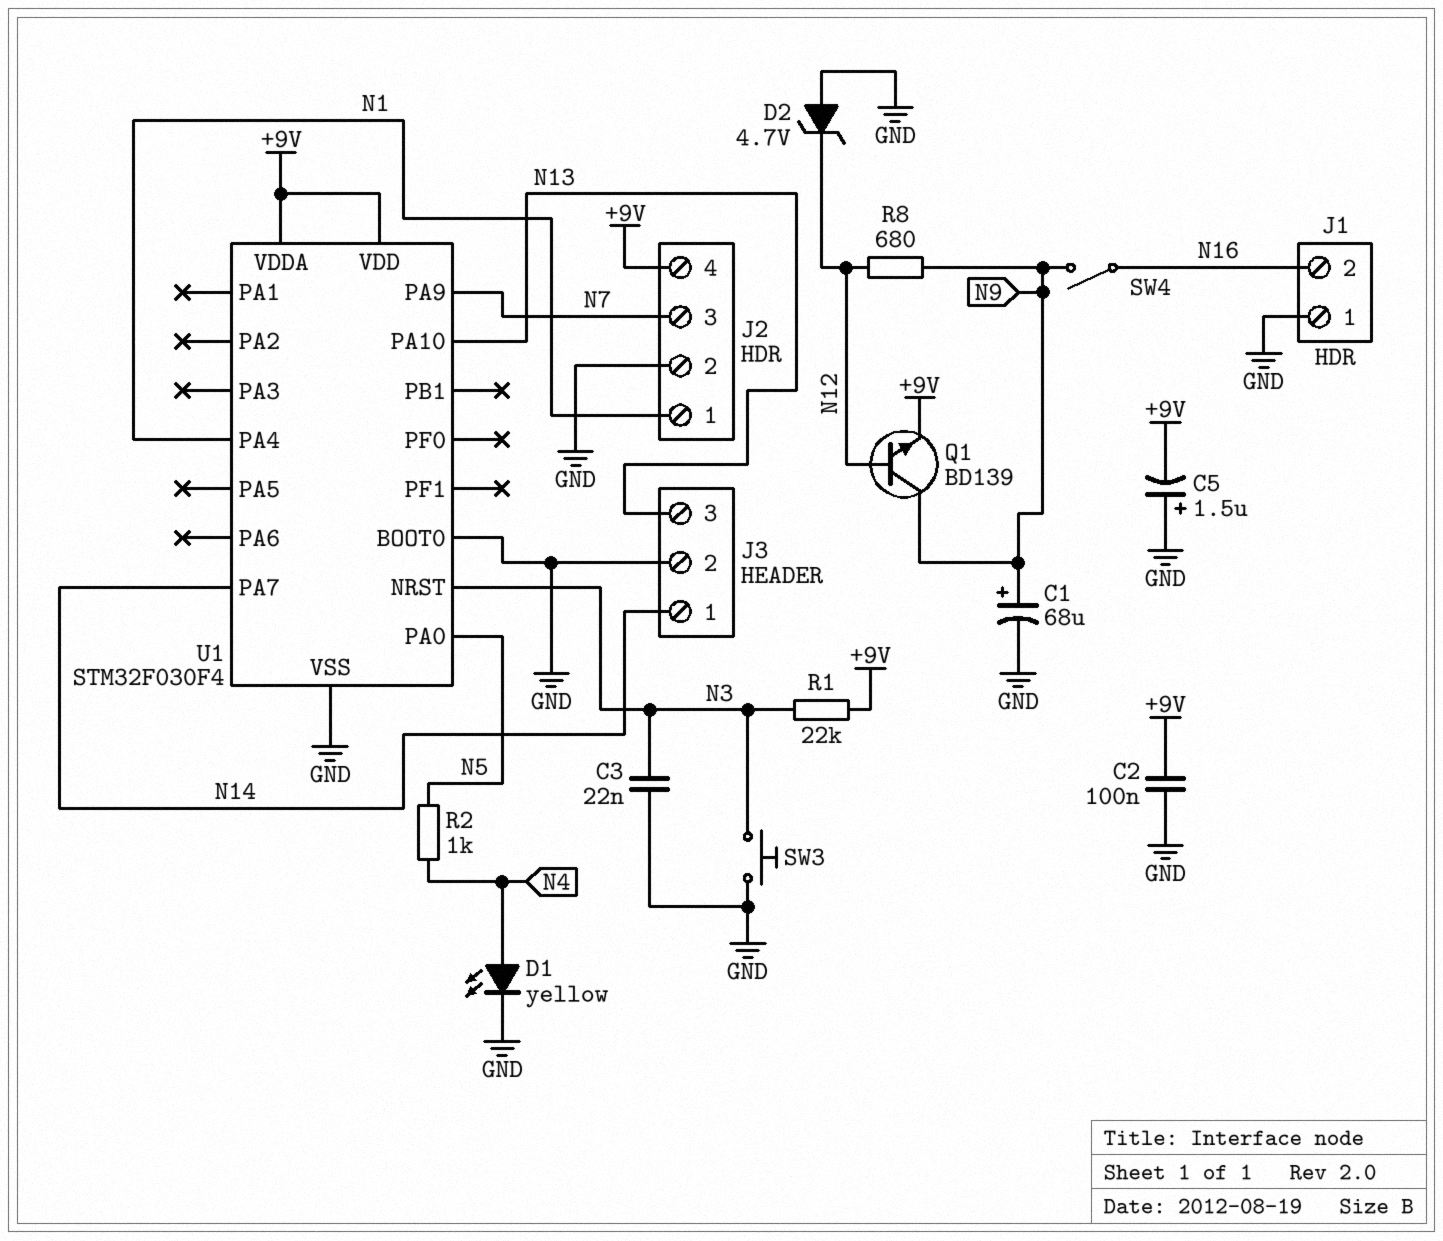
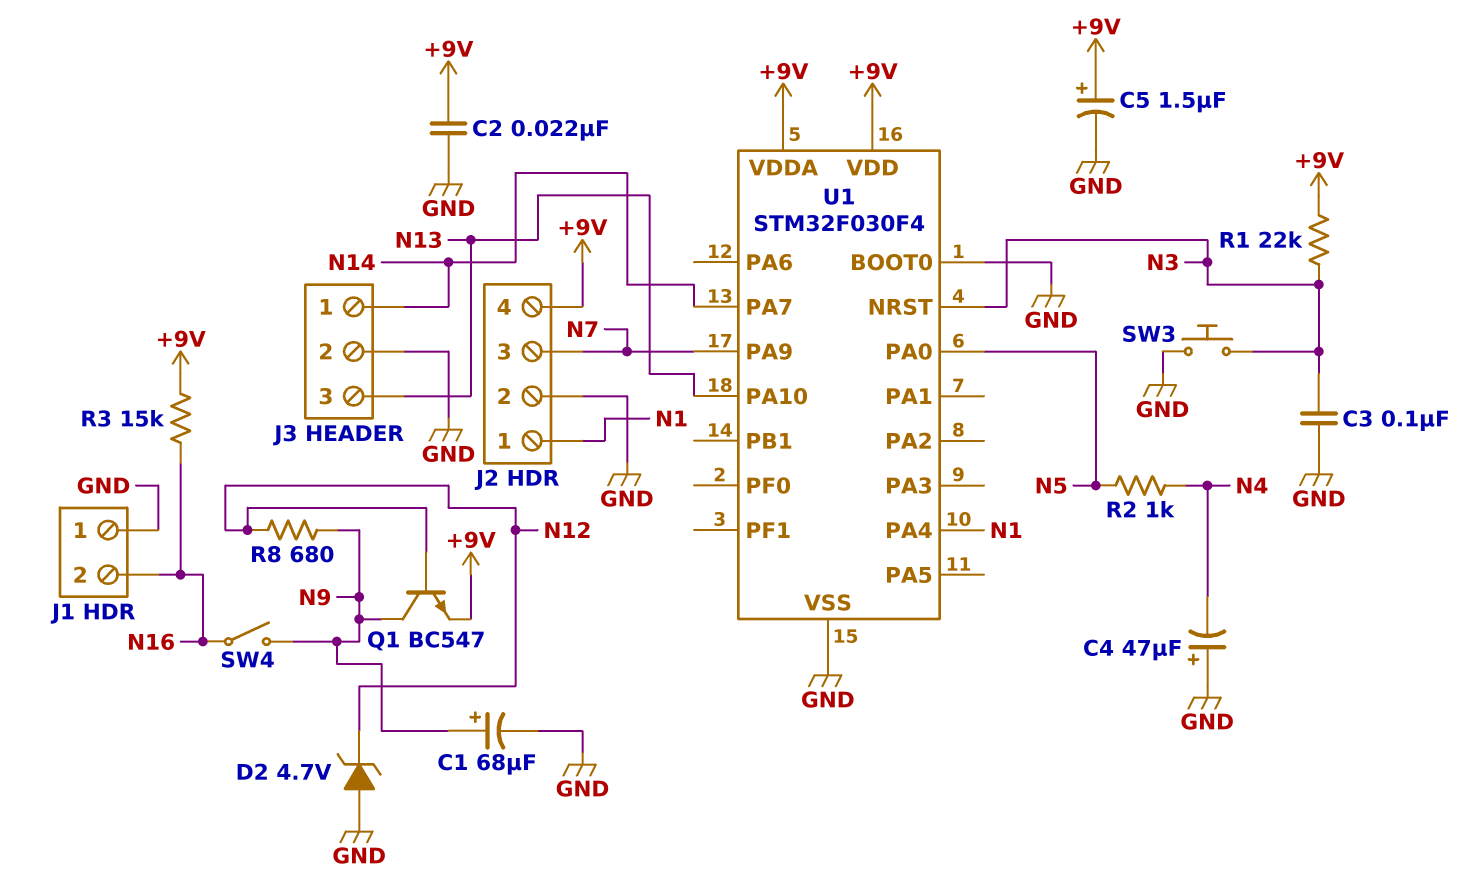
C2: 100nF (+9V, GND) -> 22nF (+9V, GND)
C3: 22nF (GND, N3) -> 100nF (GND, N3)
C4: none -> 47uF (plus GND, minus N4)
C5: 1.5uF (plus GND, minus +9V) -> 1.5uF (plus +9V, minus GND)
D1: LED yellow (A N4, K GND) -> none
Q1: NPN BD139 (B N12, C N9, E +9V) -> NPN BC547 (B N12, C N9, E +9V)
R3: none -> 15k (+9V, N16)

